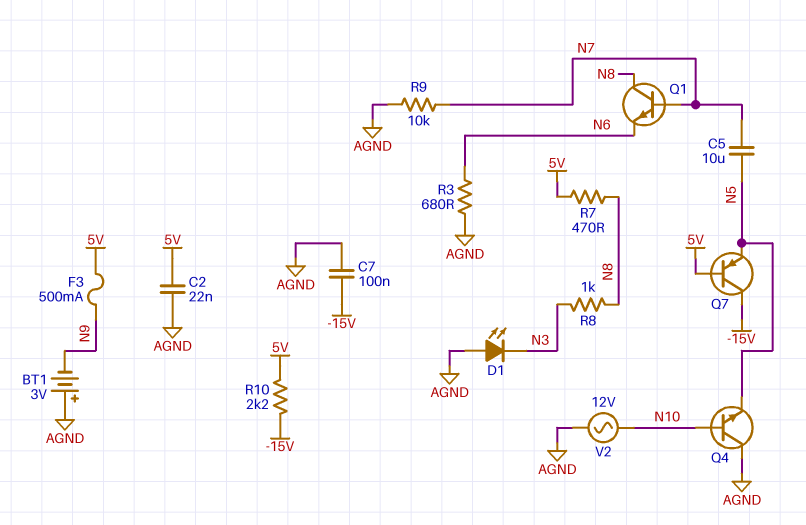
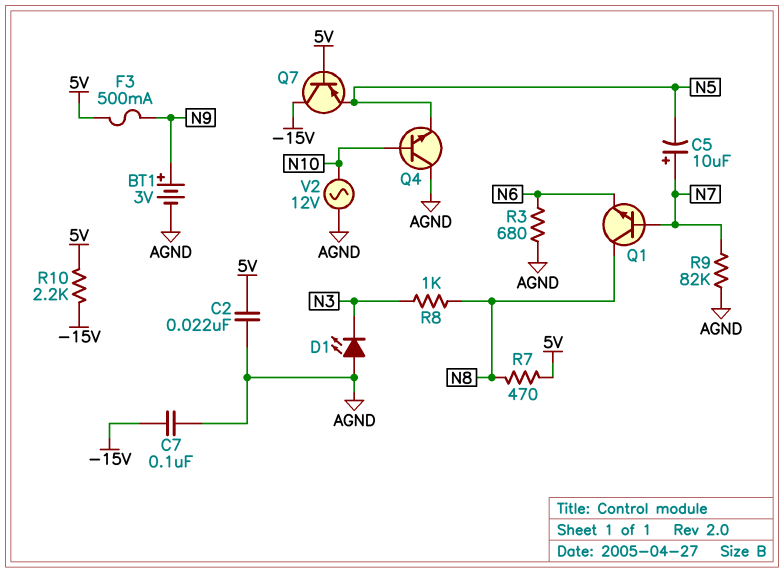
BT1: 3V (plus AGND, minus N9) -> 3V (plus N9, minus AGND)
C5: 10uF (N5, N7) -> 10uF (plus N7, minus N5)
R9: 10k (AGND, N7) -> 82k (AGND, N7)

